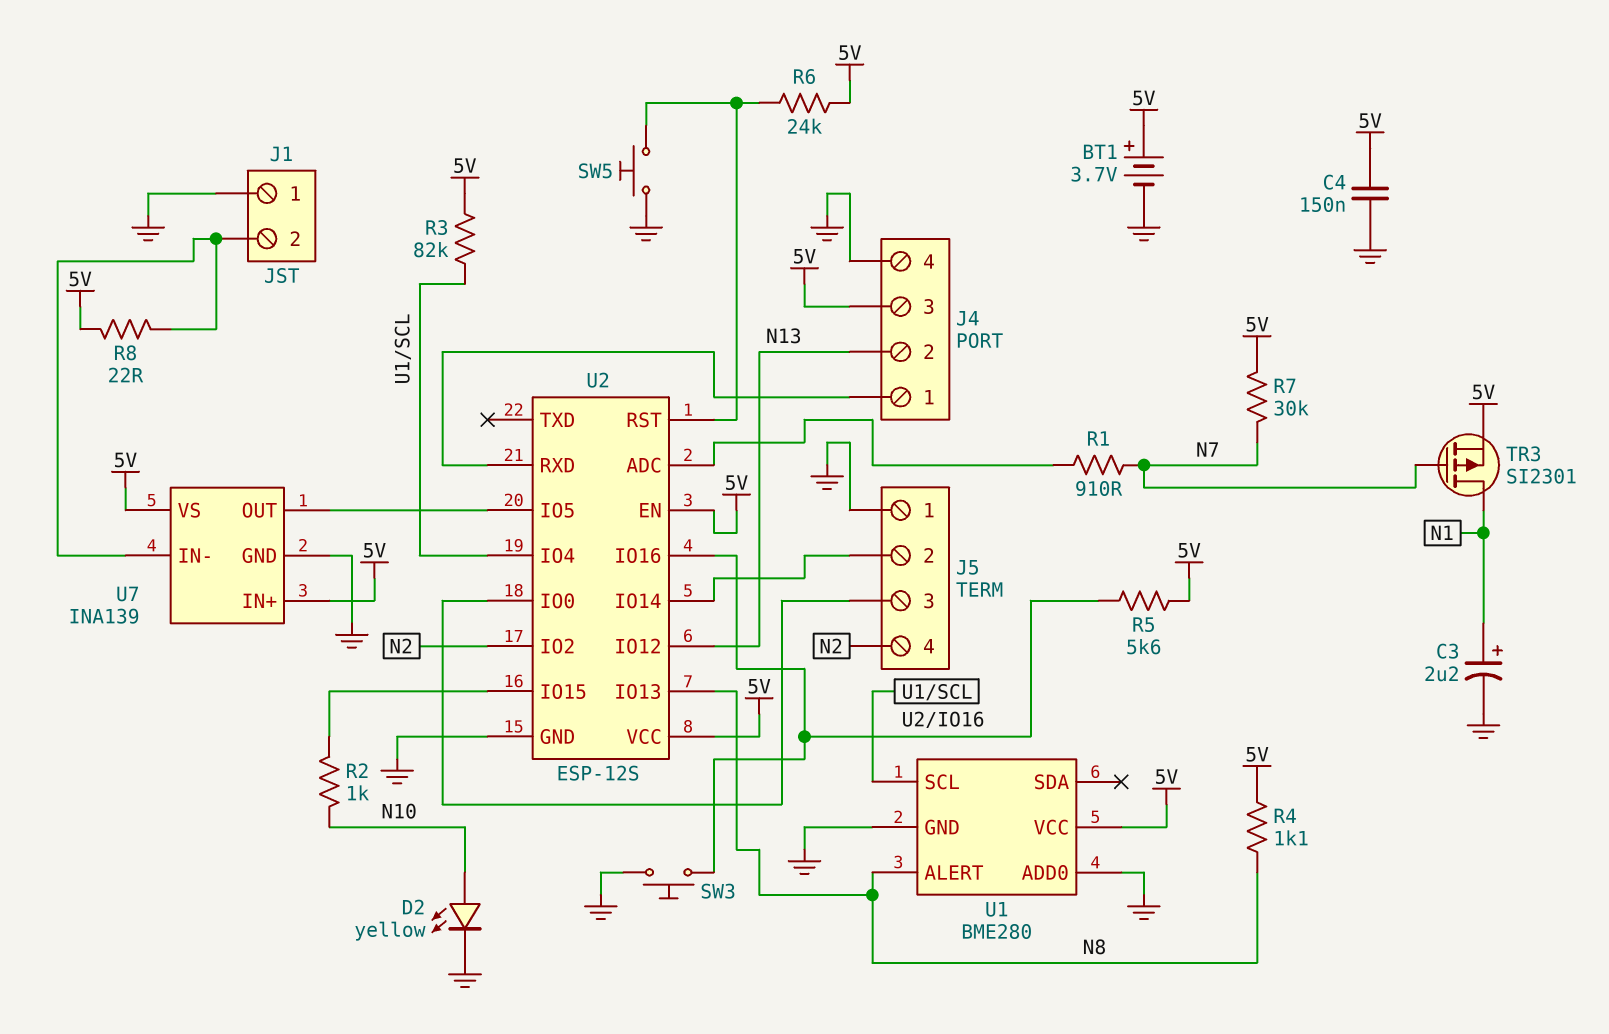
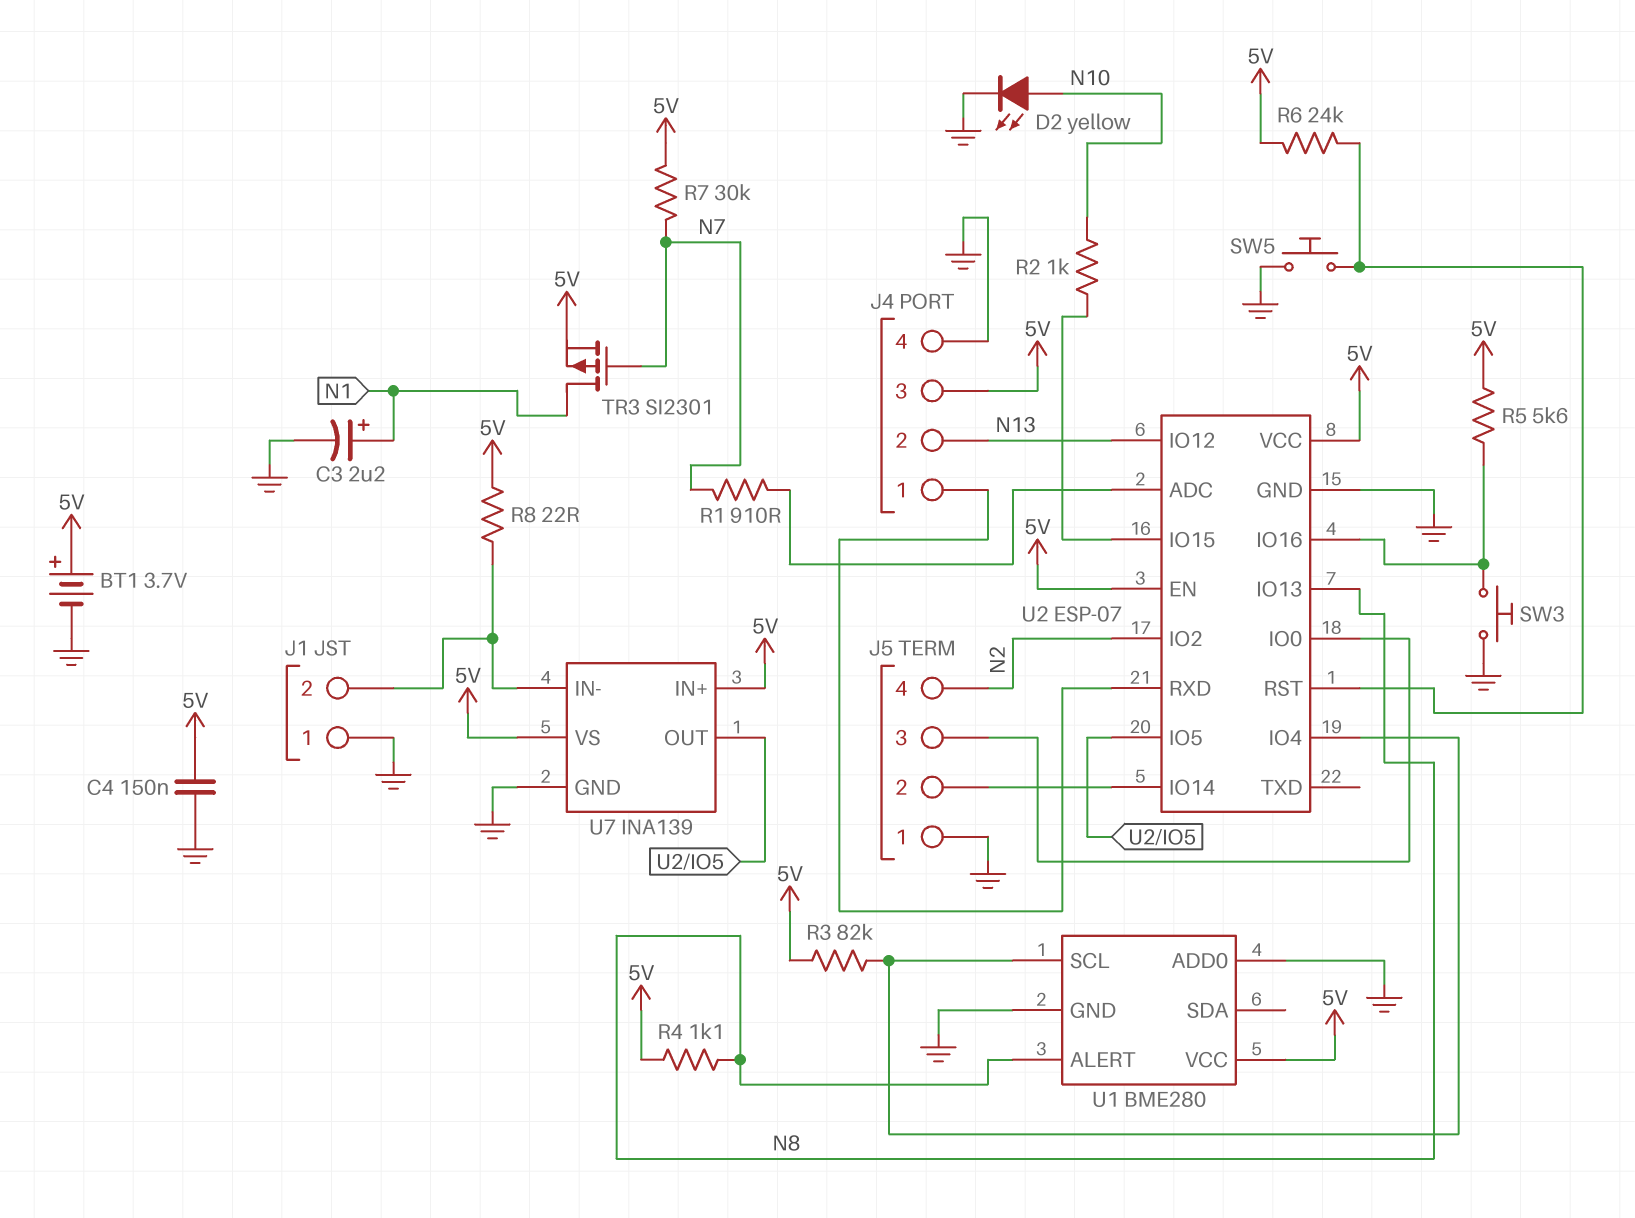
U2: ESP-12S -> ESP-07

